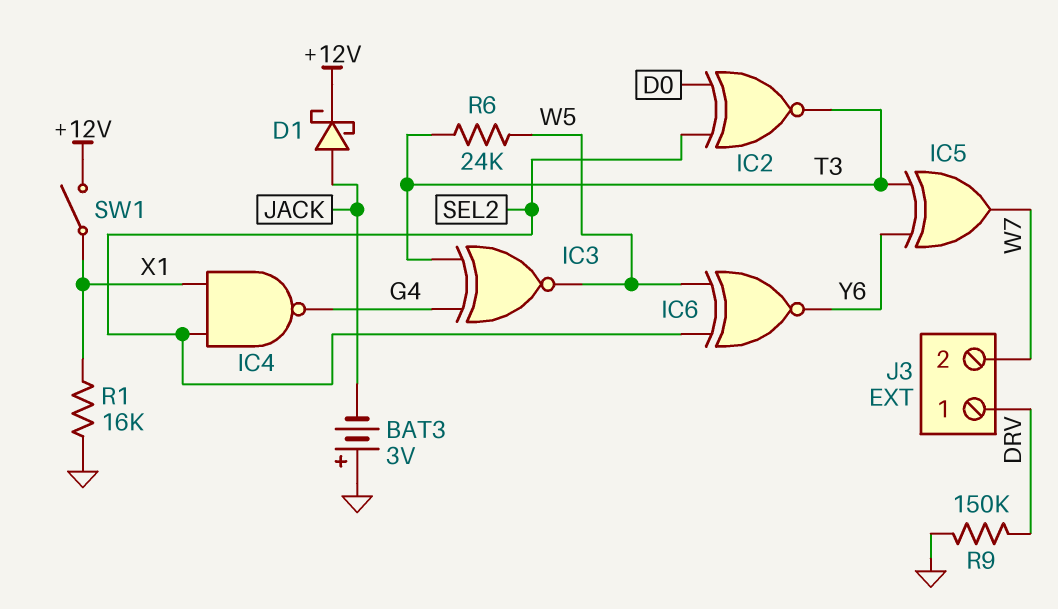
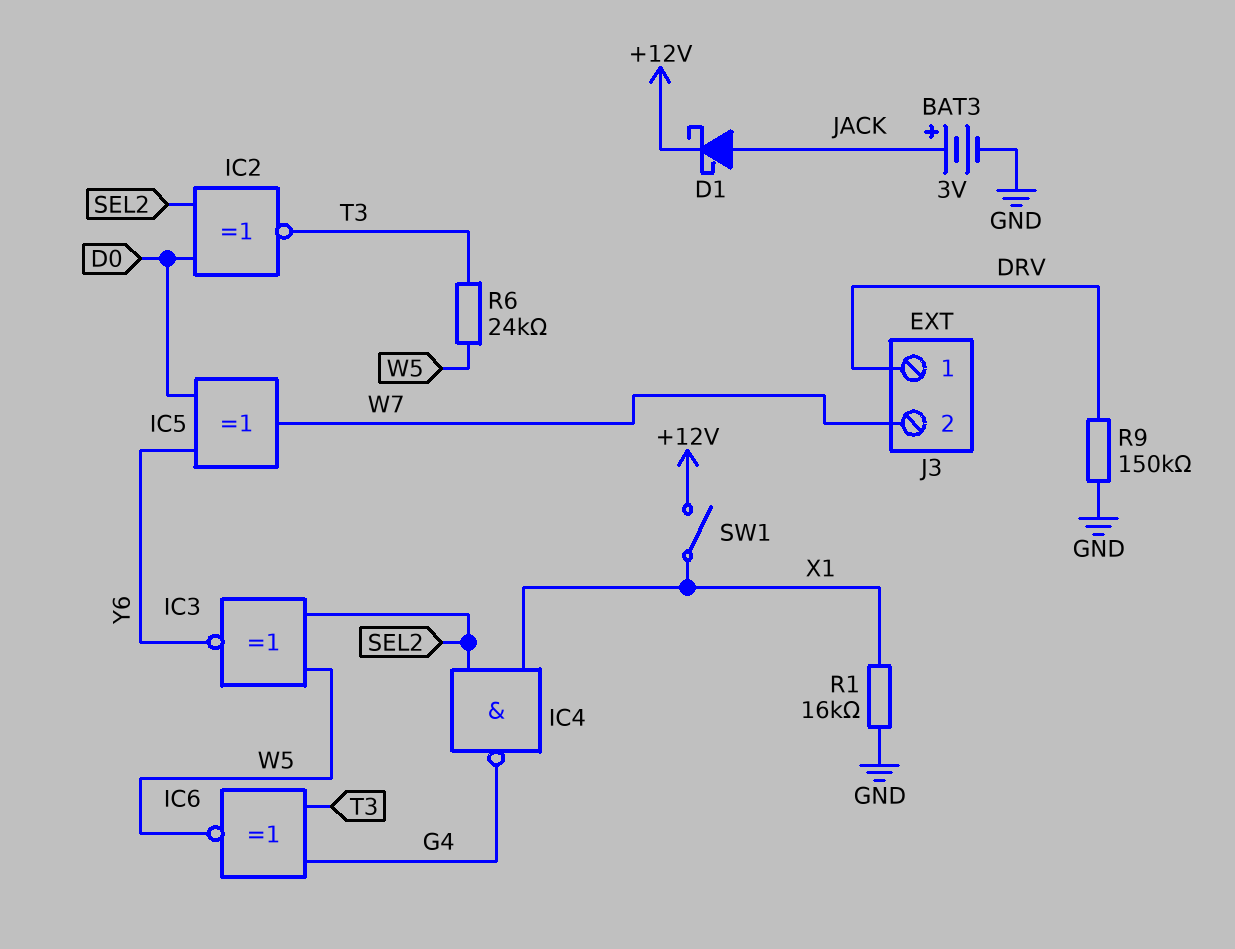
BAT3: 3V (plus GND, minus JACK) -> 3V (plus JACK, minus GND)
IC3: XNOR (in G4, in T3, out W5) -> XNOR (in SEL2, in W5, out Y6)
IC5: XOR (in T3, in Y6, out W7) -> XOR (in D0, in Y6, out W7)
IC6: XNOR (in SEL2, in W5, out Y6) -> XNOR (in G4, in T3, out W5)

